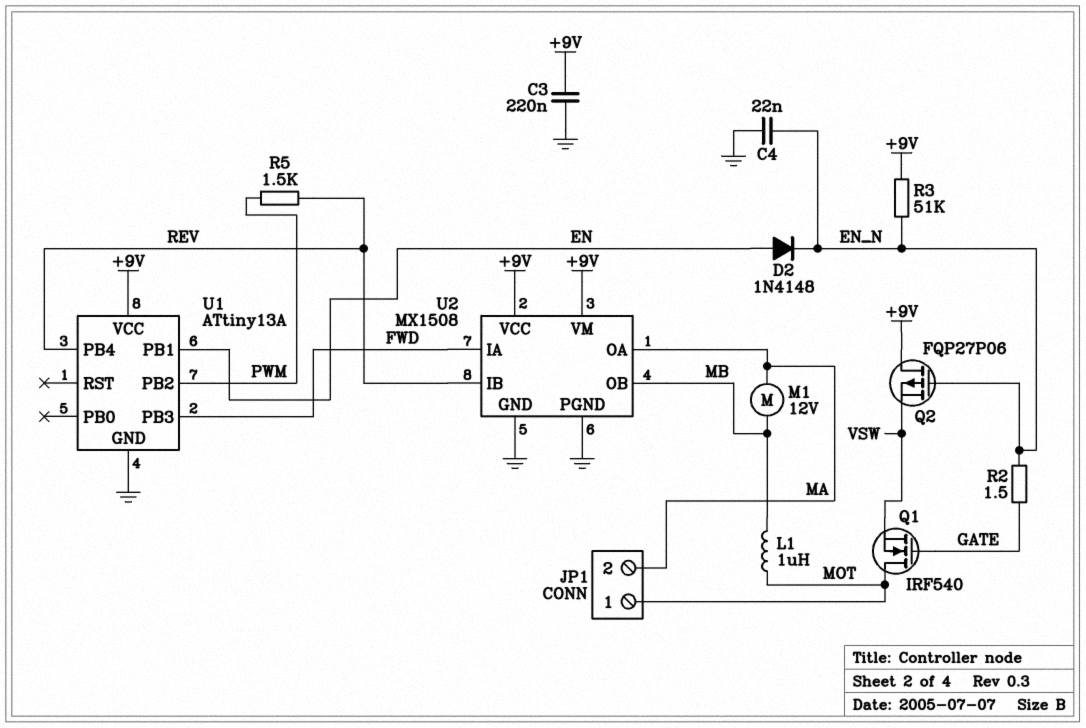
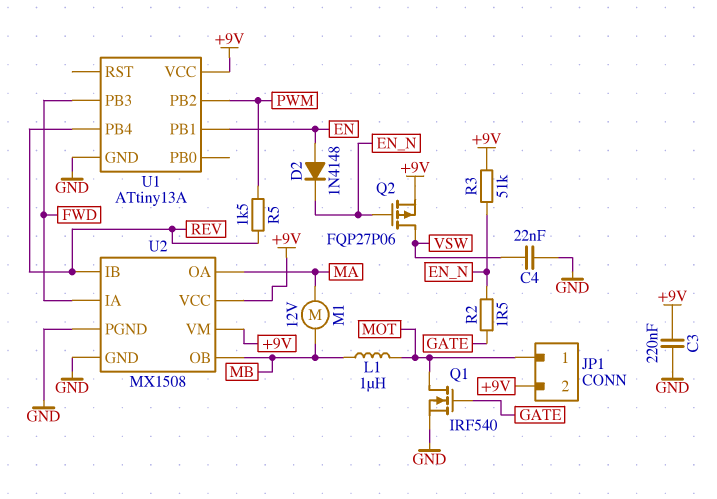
C4: 22nF (EN_N, GND) -> 22nF (GND, VSW)
JP1 pin 2: MA -> +9V
Q1: NMOS IRF540 (G GATE, D MOT, S VSW) -> NMOS IRF540 (G GATE, D MOT, S GND)
Q2: PMOS FQP27P06 (G EN_N, D +9V, S VSW) -> PMOS FQP27P06 (G EN_N, D VSW, S +9V)

